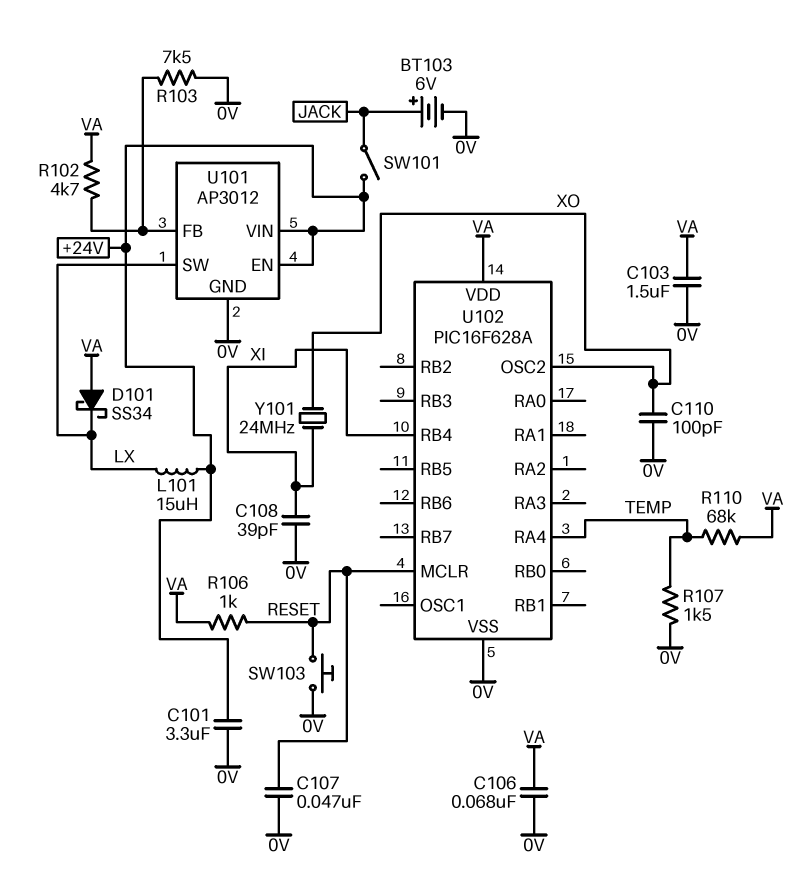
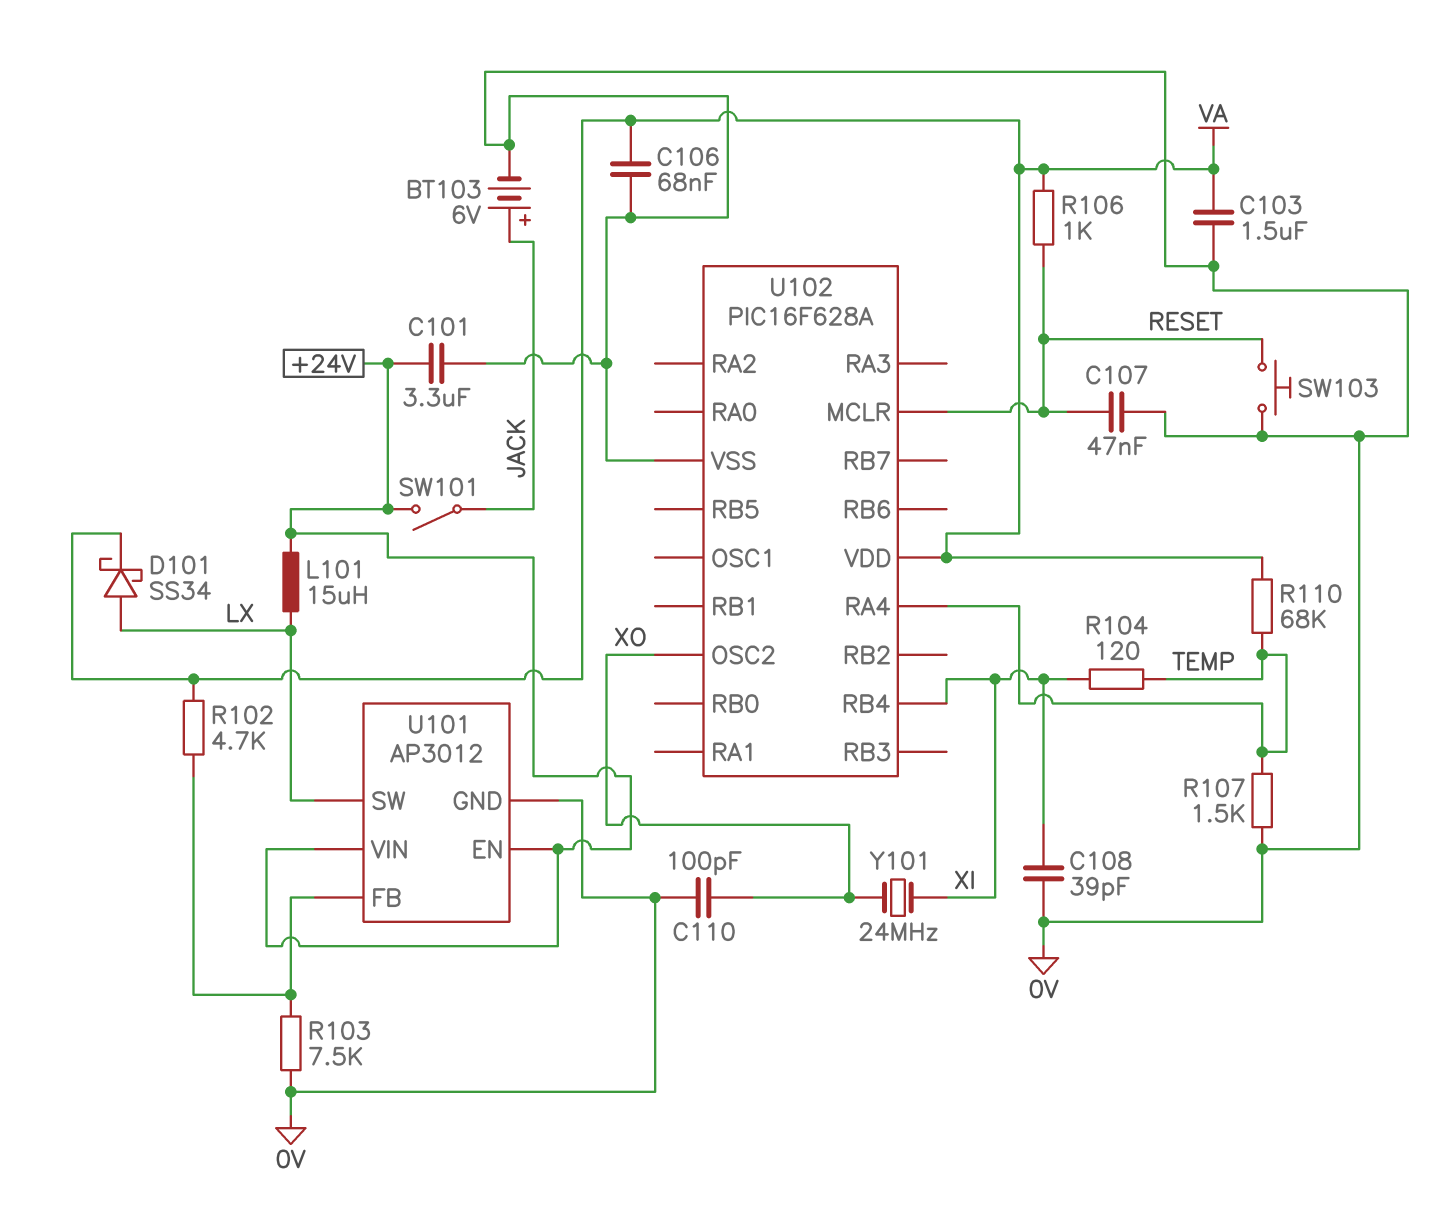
D101: schottky SS34 (A VA, K LX) -> schottky SS34 (A LX, K VA)
R104: none -> 120 (TEMP, XI)

